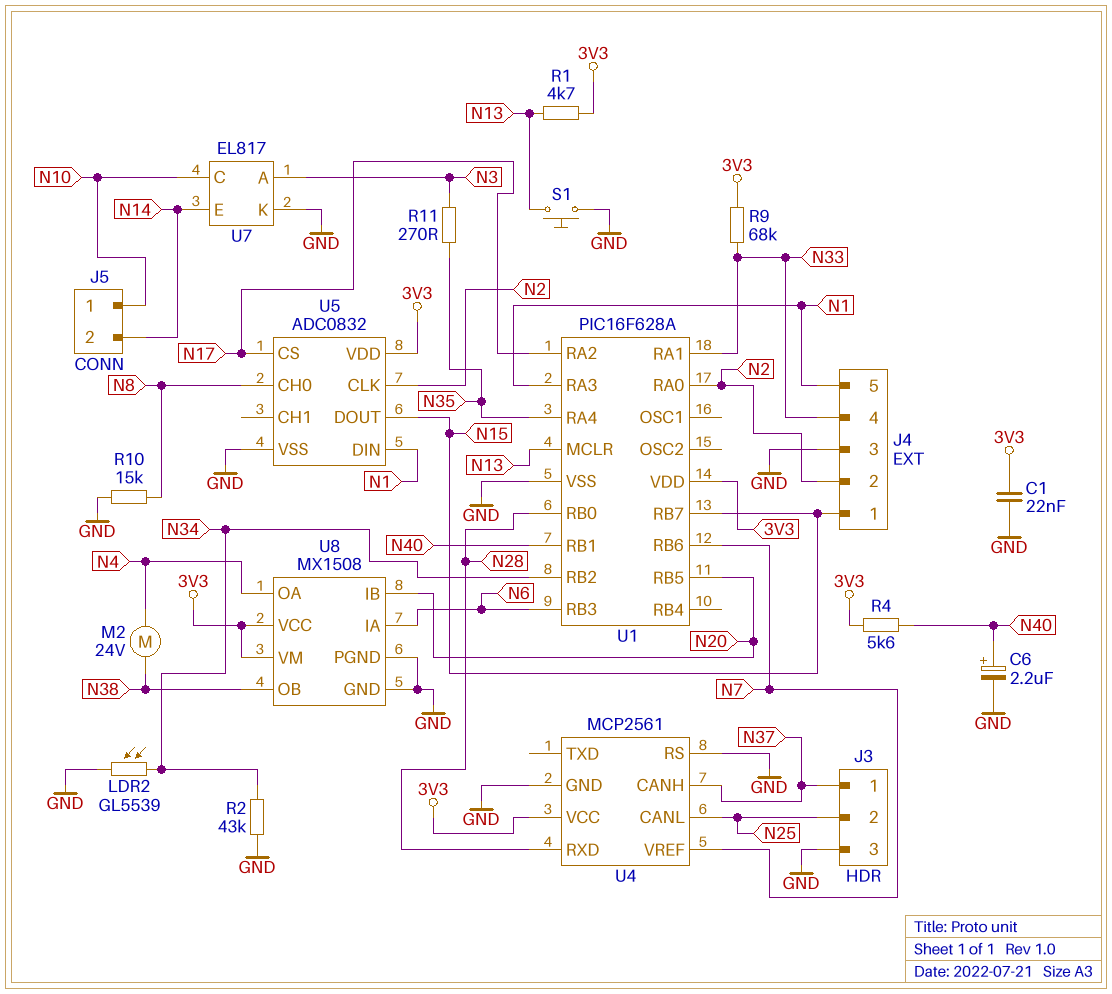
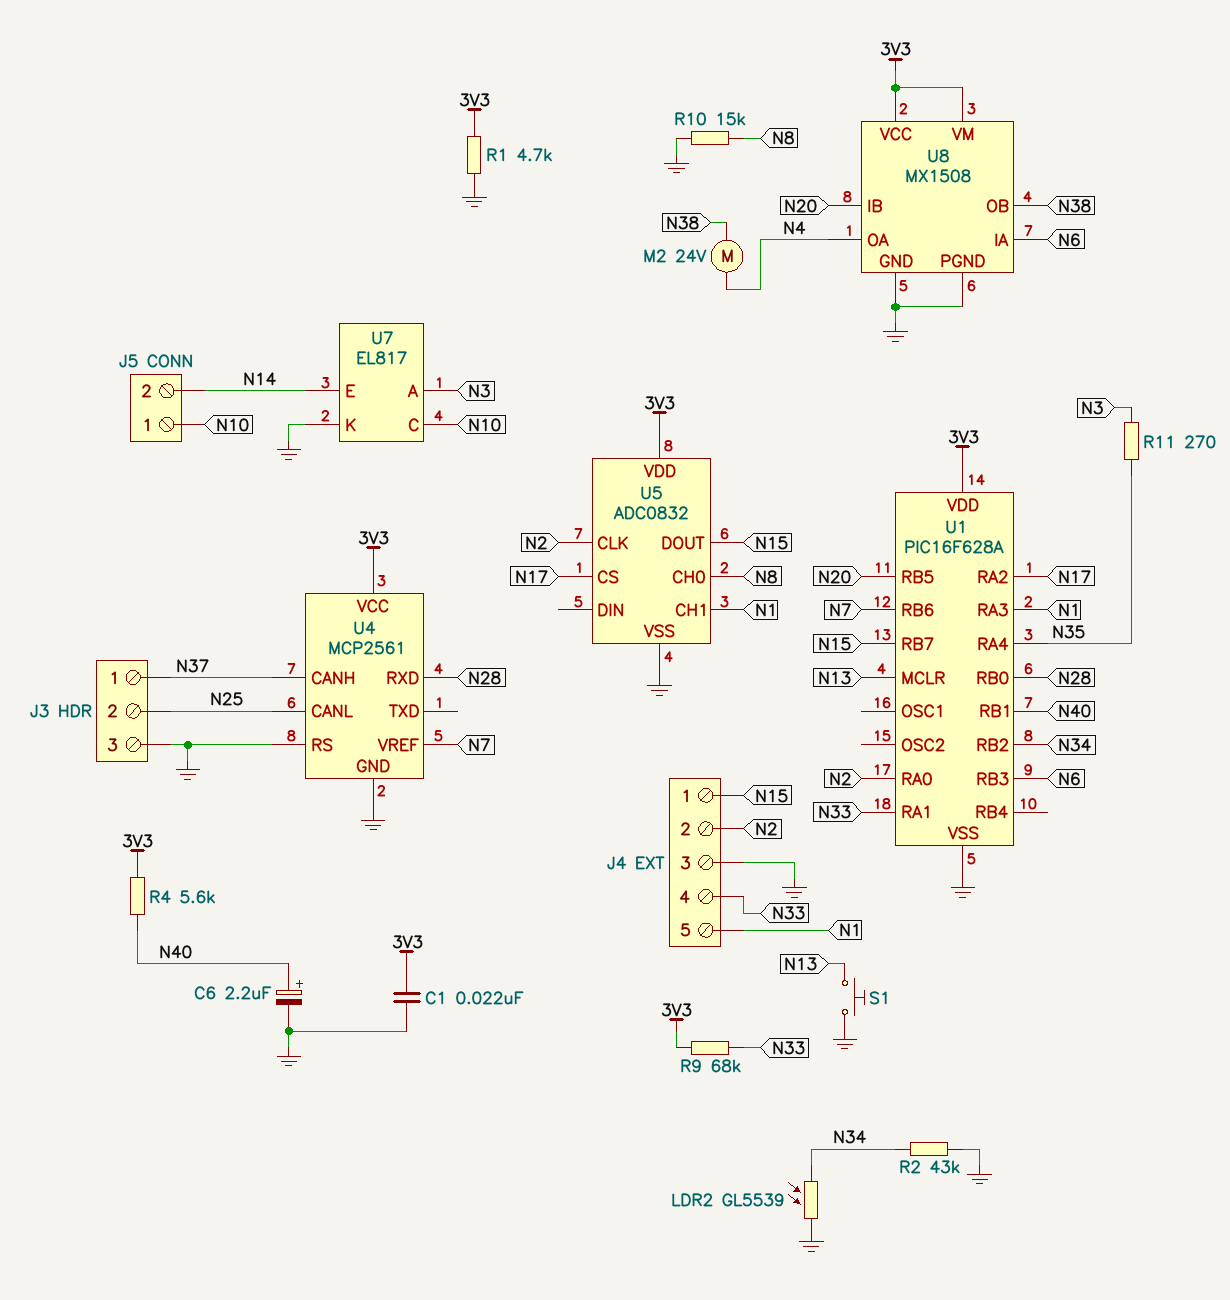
R1: 4.7k (3V3, N13) -> 4.7k (3V3, GND)
U5 pin CH1: none -> N1
U5 pin DIN: N1 -> none

